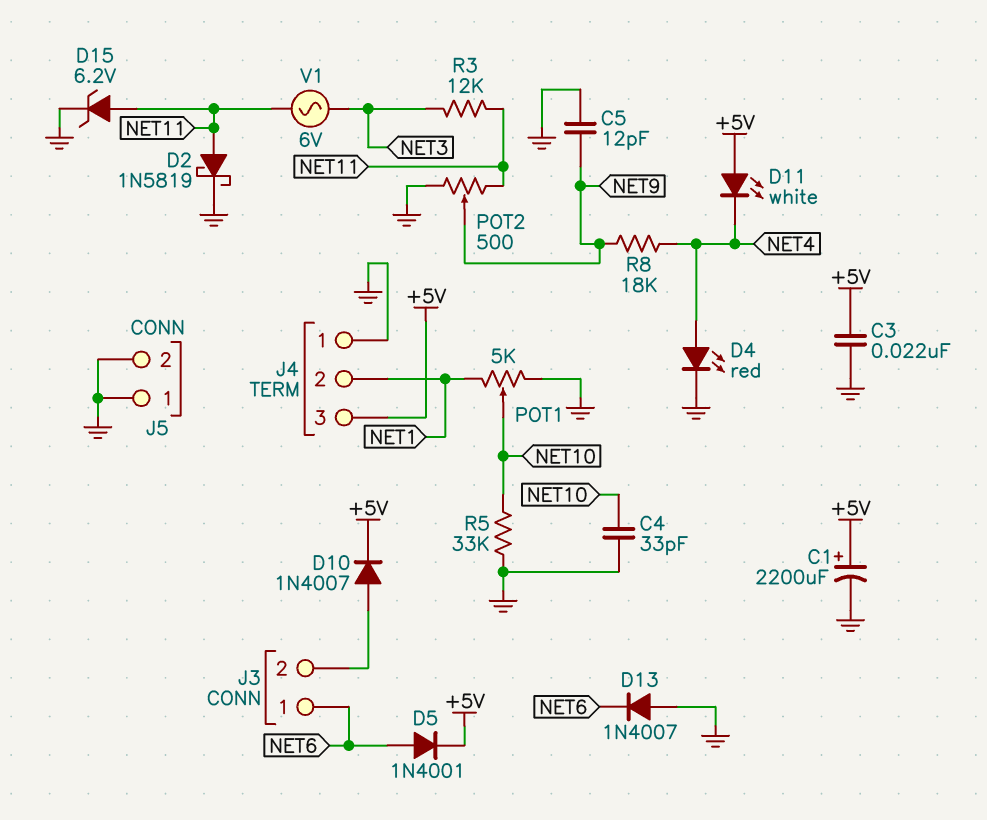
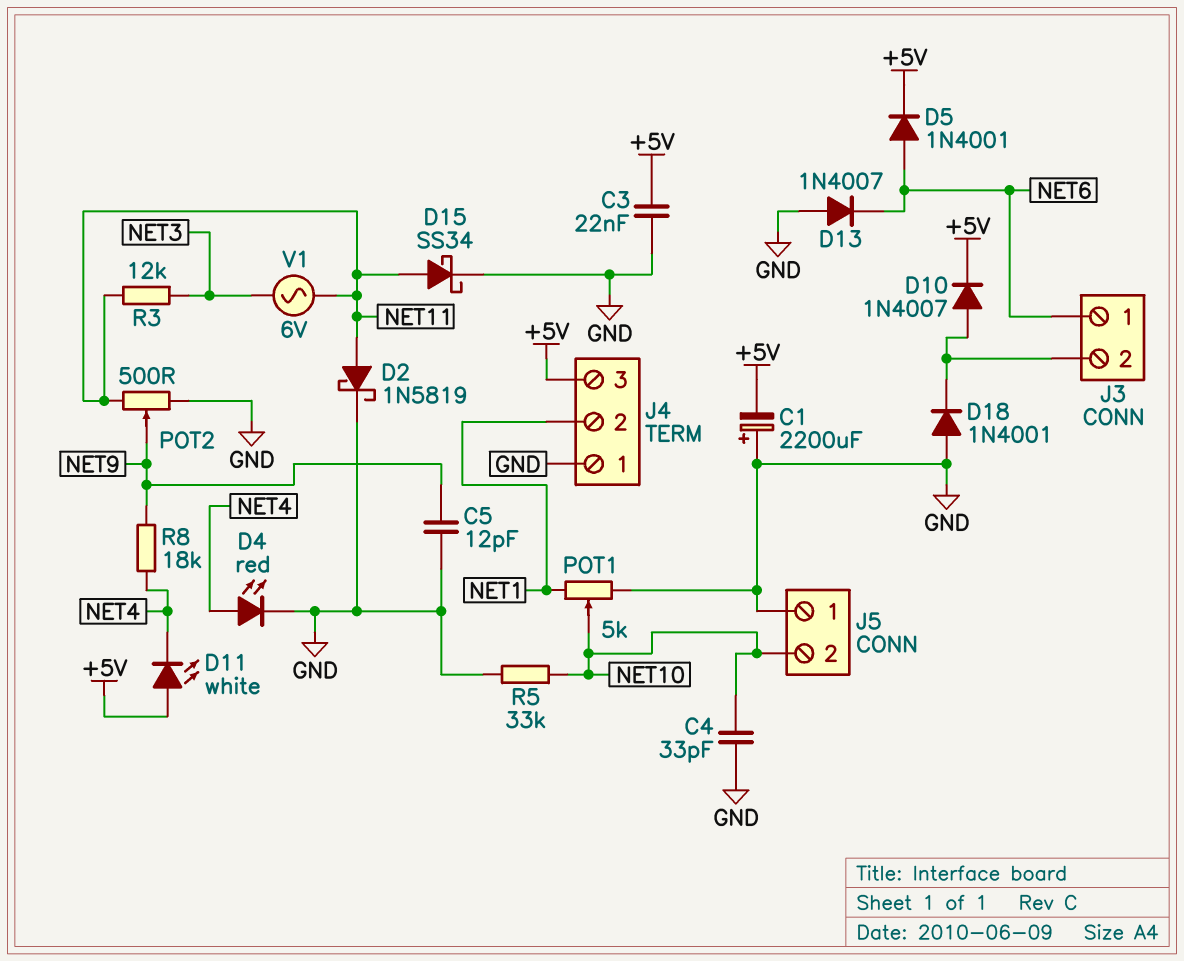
C1: 2200uF (plus +5V, minus GND) -> 2200uF (plus GND, minus +5V)
D15: zener 6.2V (A NET11, K GND) -> schottky SS34 (A NET11, K GND)
D18: none -> diode 1N4001 (A GND, K J3/2)
J5 pin 2: GND -> NET10

